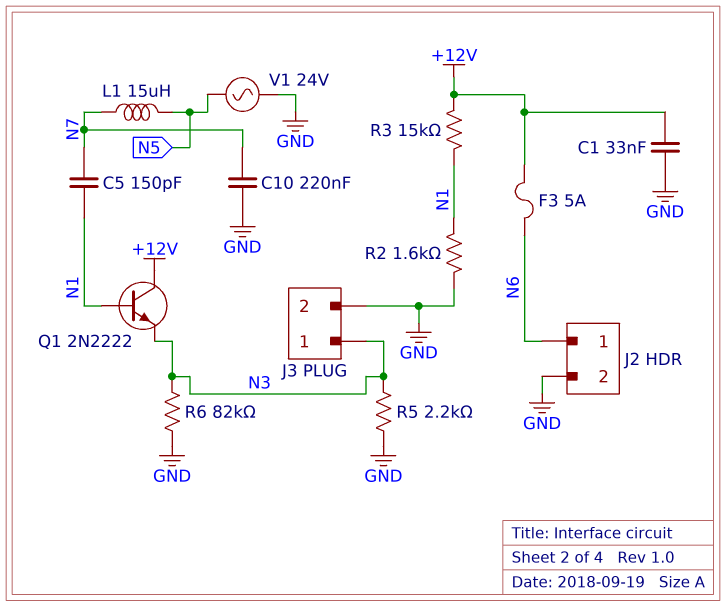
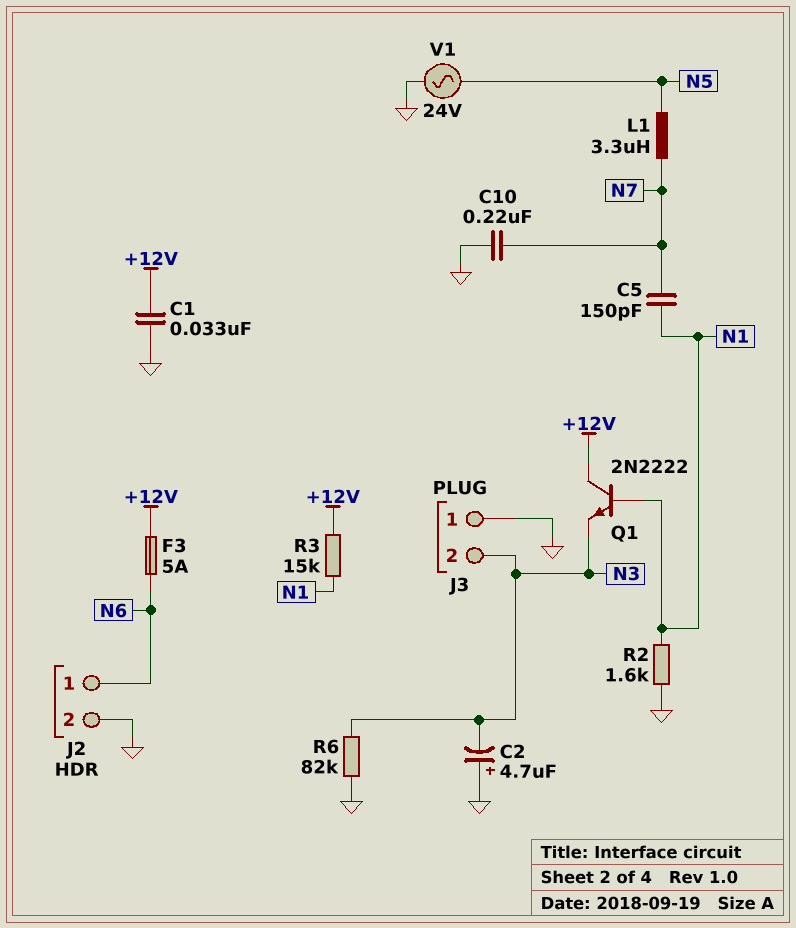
C2: none -> 4.7uF (plus GND, minus N3)
J3 pin 1: N3 -> GND
J3 pin 2: GND -> N3
L1: 15uH (N5, N7) -> 3.3uH (N5, N7)
R5: 2.2k (GND, N3) -> none

